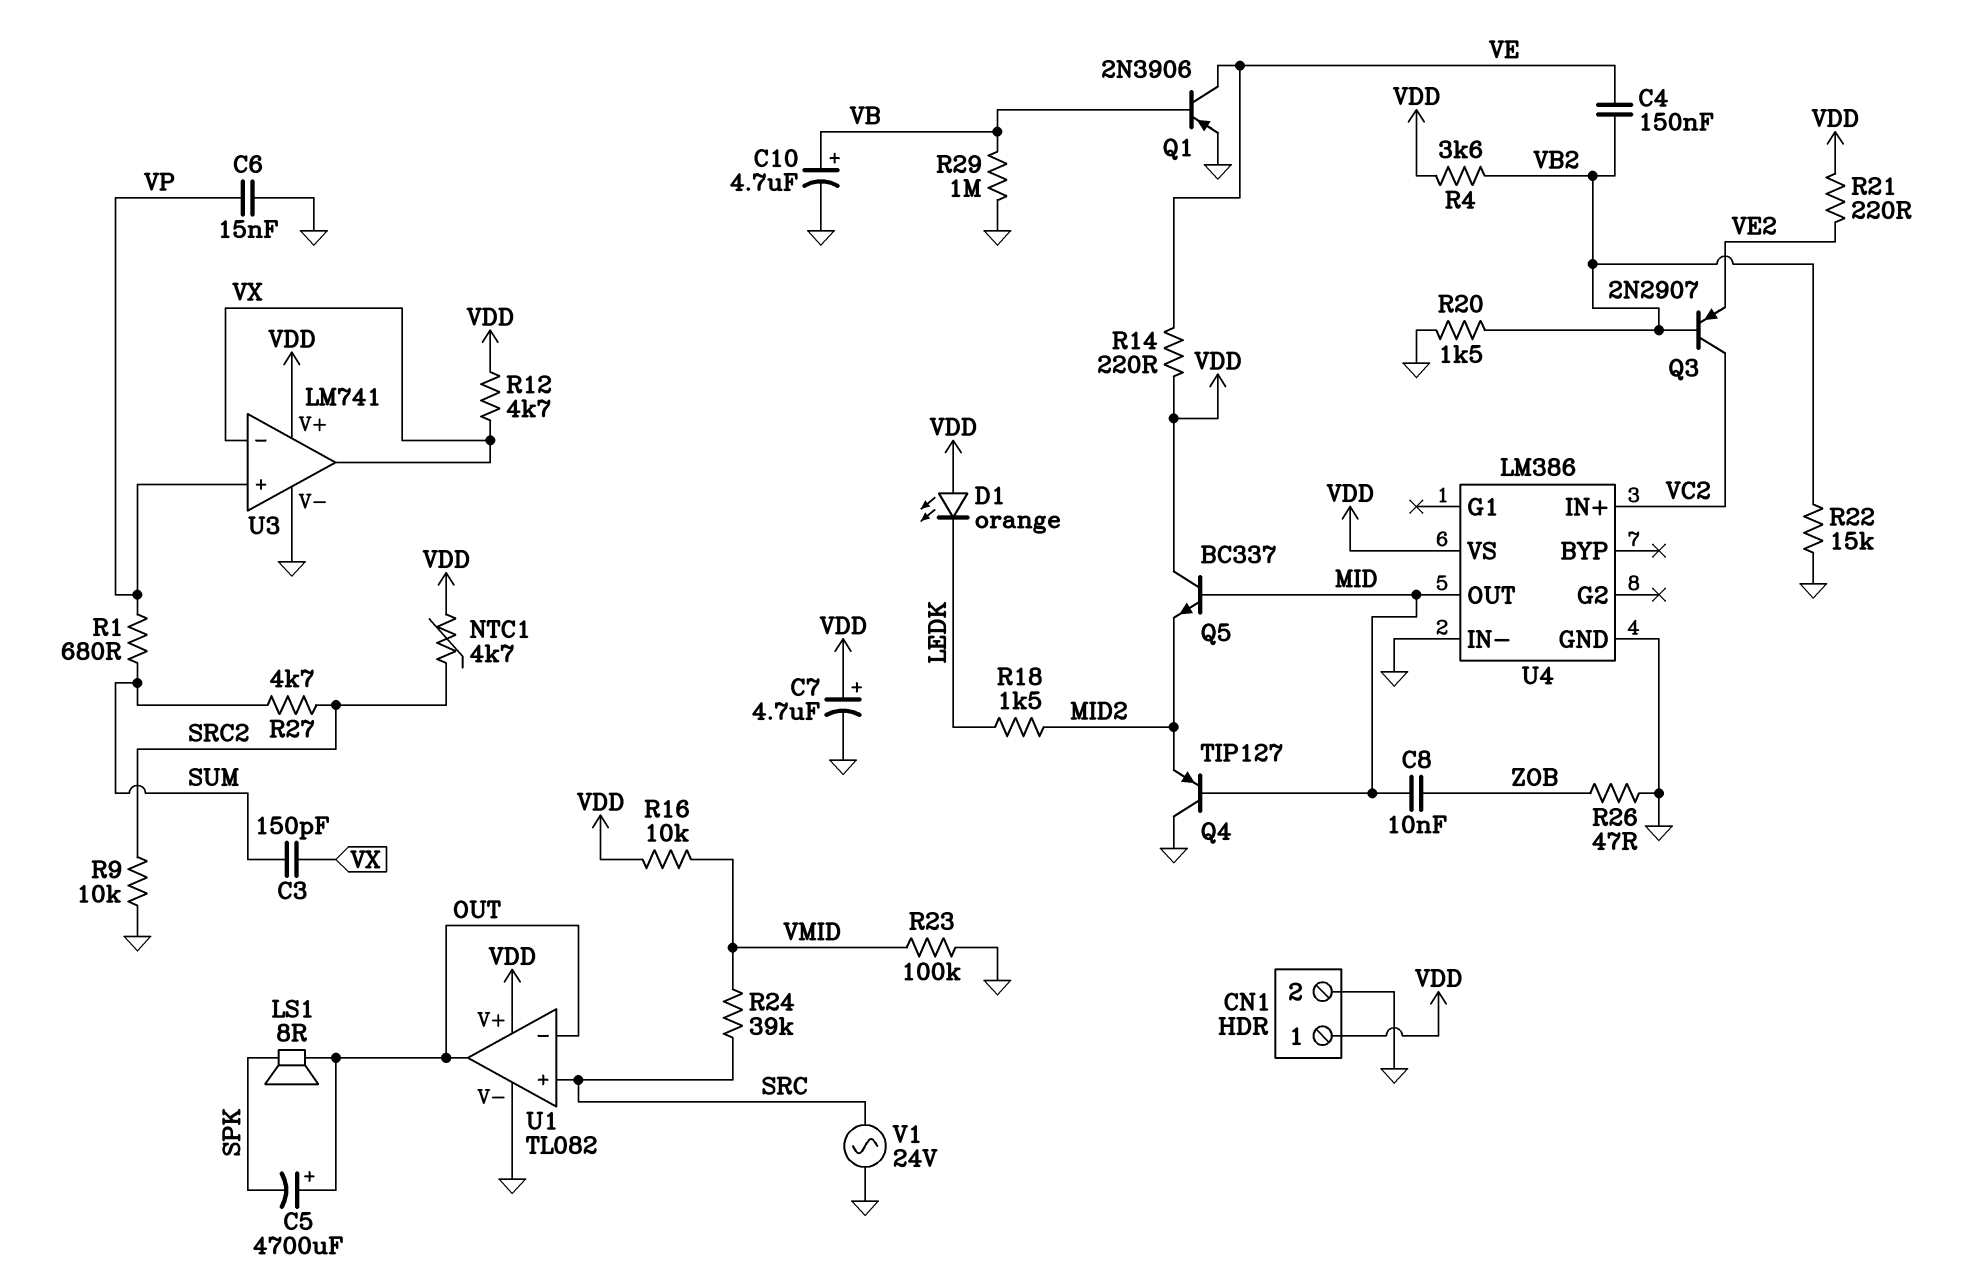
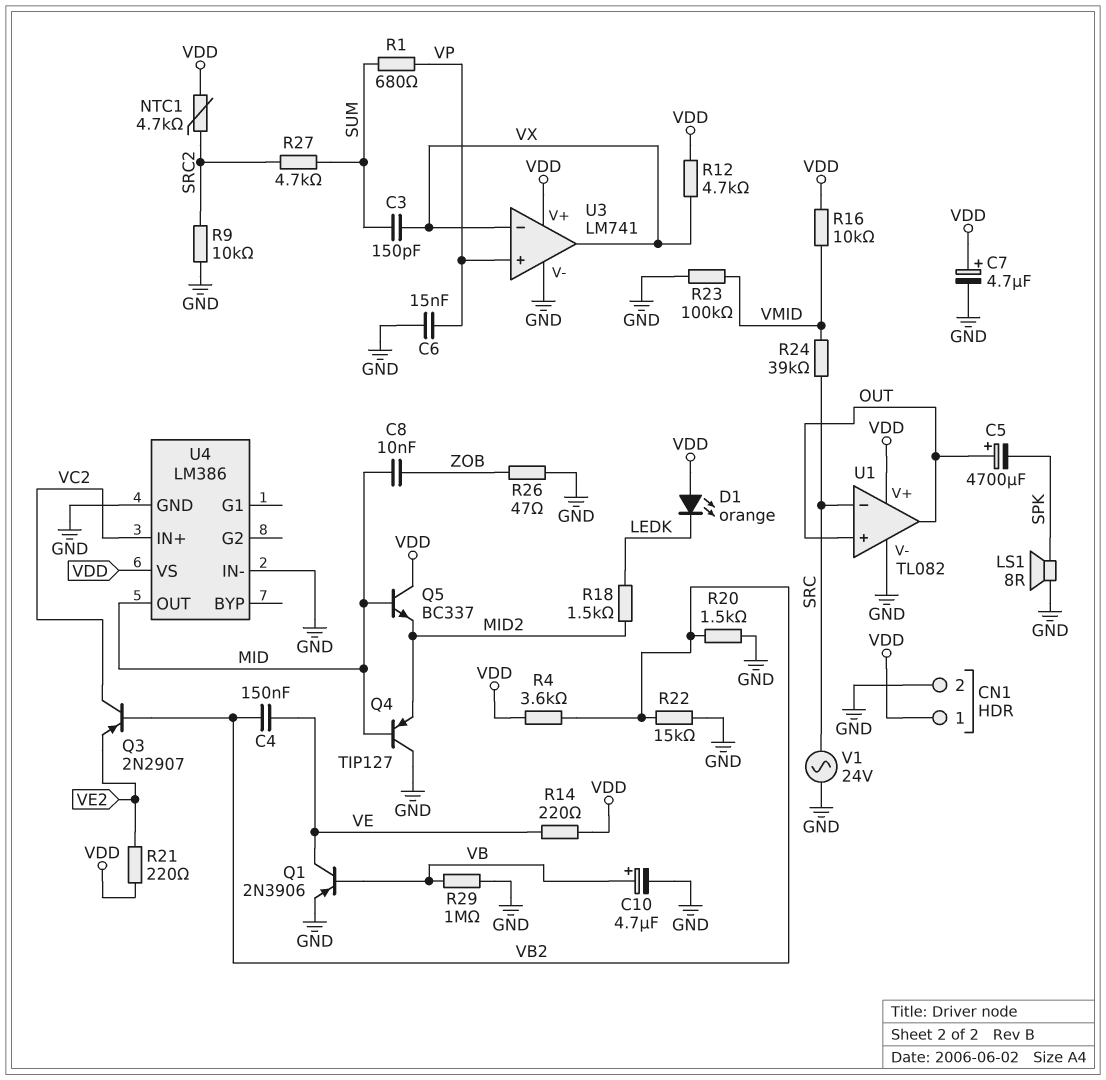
LS1: speaker 8R (OUT, SPK) -> speaker 8R (GND, SPK)
U1 pin in+: SRC -> OUT
U1 pin in-: OUT -> SRC

